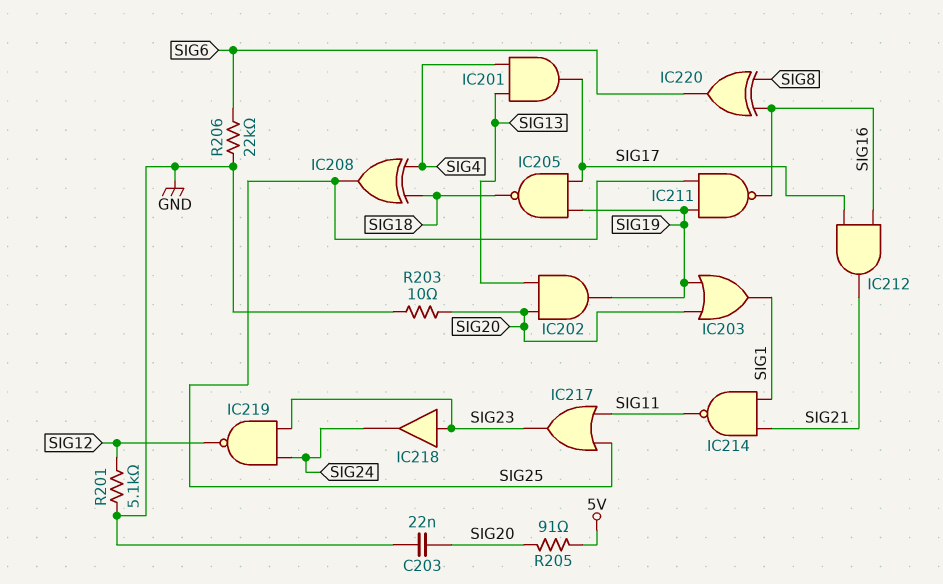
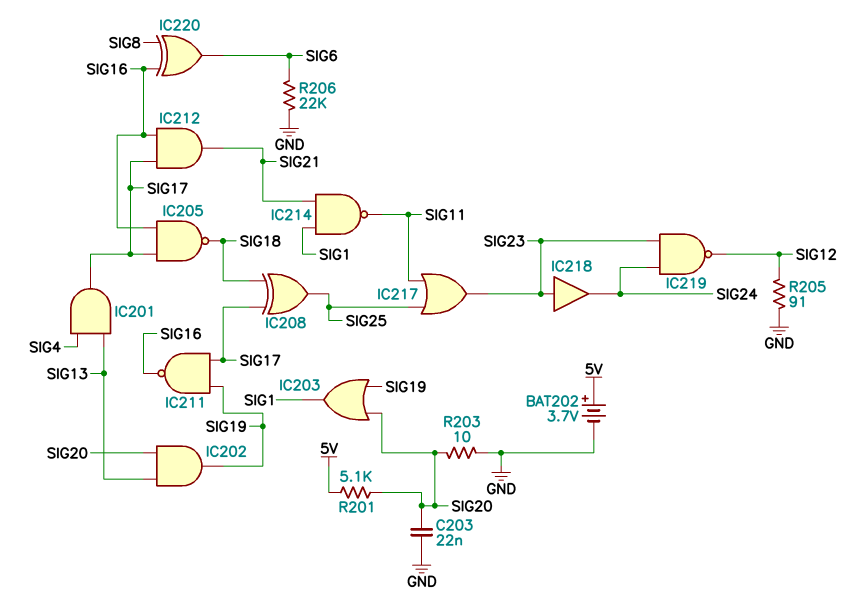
BAT202: none -> 3.7V (plus 5V, minus GND)
IC205: NAND (in SIG17, in SIG19, out SIG18) -> NAND (in SIG16, in SIG17, out SIG18)
IC208: XOR (in SIG4, in SIG18, out SIG25) -> XOR (in SIG17, in SIG18, out SIG25)
IC211: NAND (in SIG19, in SIG25, out SIG16) -> NAND (in SIG17, in SIG19, out SIG16)
R201: 5.1k (GND, SIG12) -> 5.1k (5V, SIG20)
R205: 91 (5V, SIG20) -> 91 (GND, SIG12)

